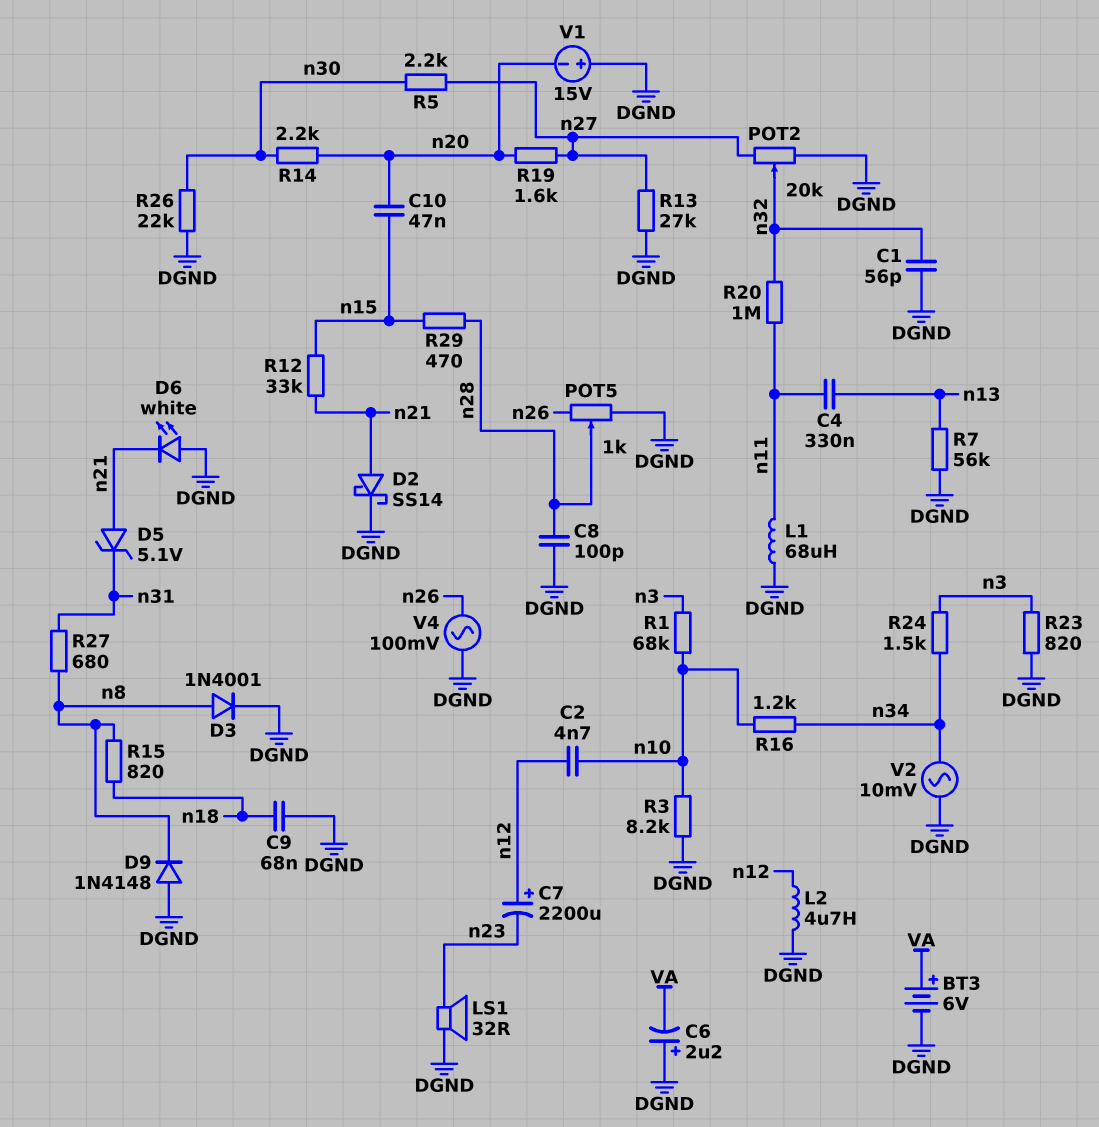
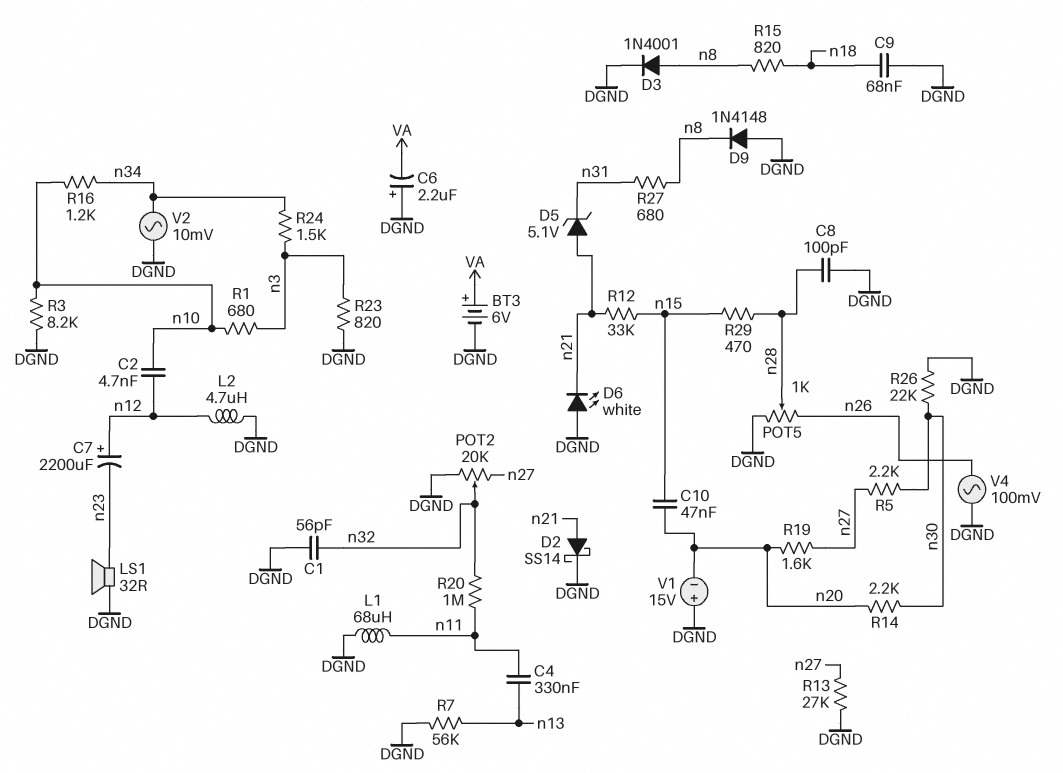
R1: 68k (n3, n10) -> 680 (n3, n10)

